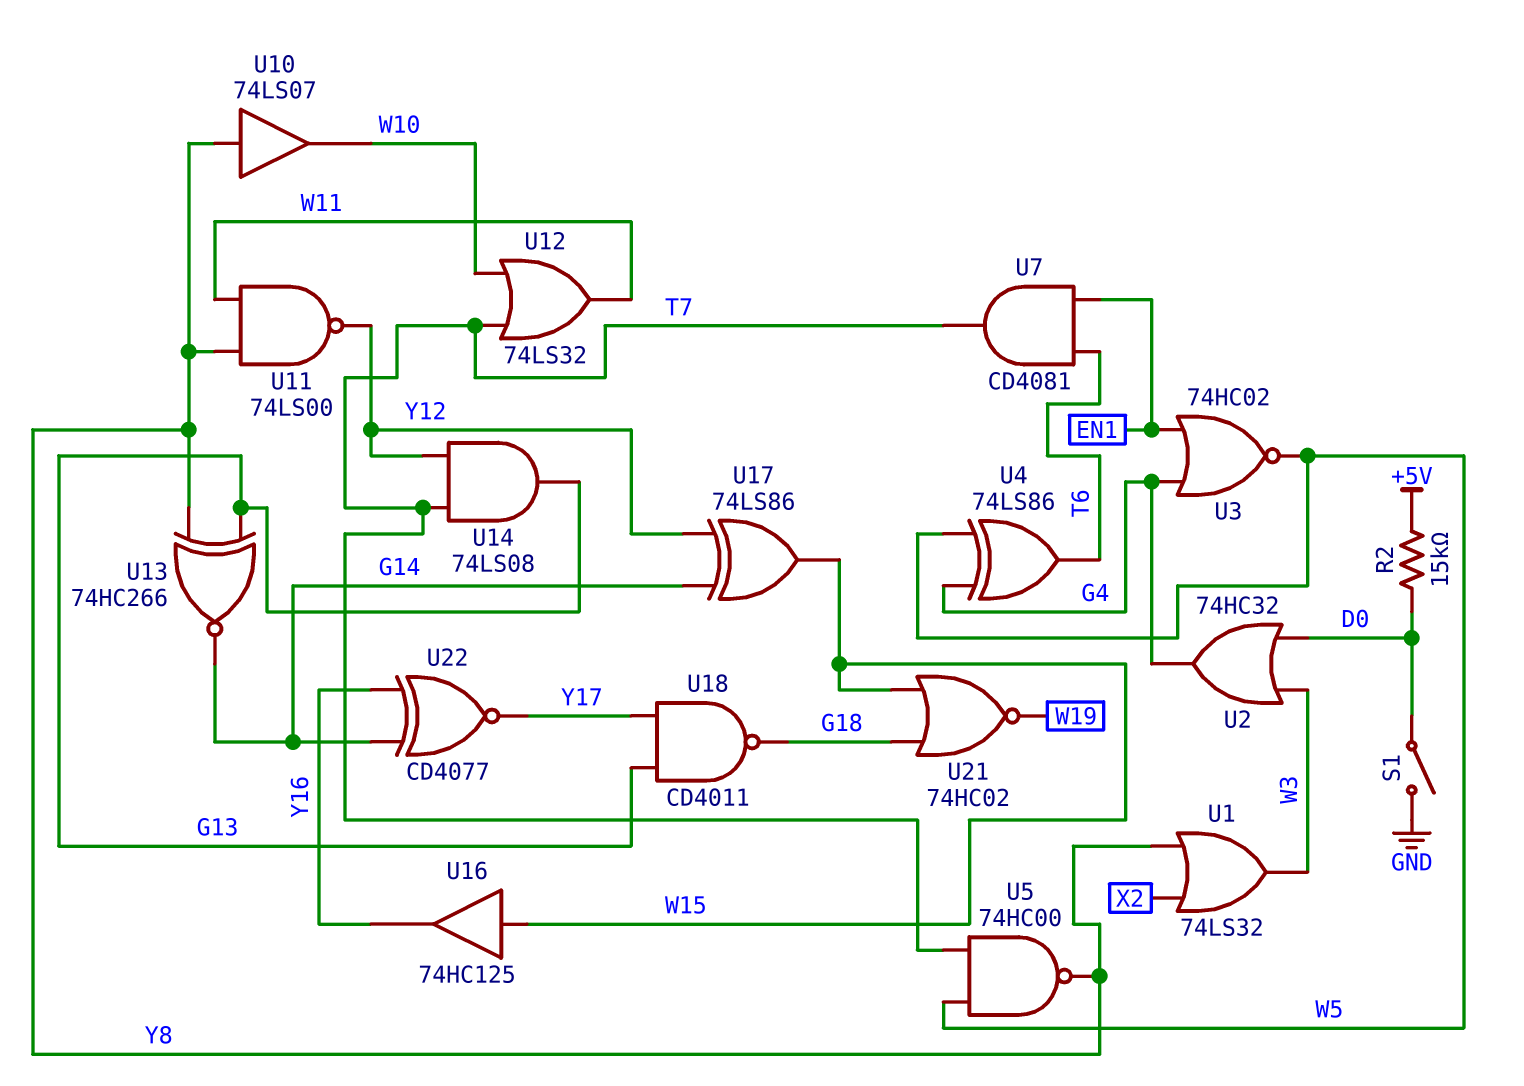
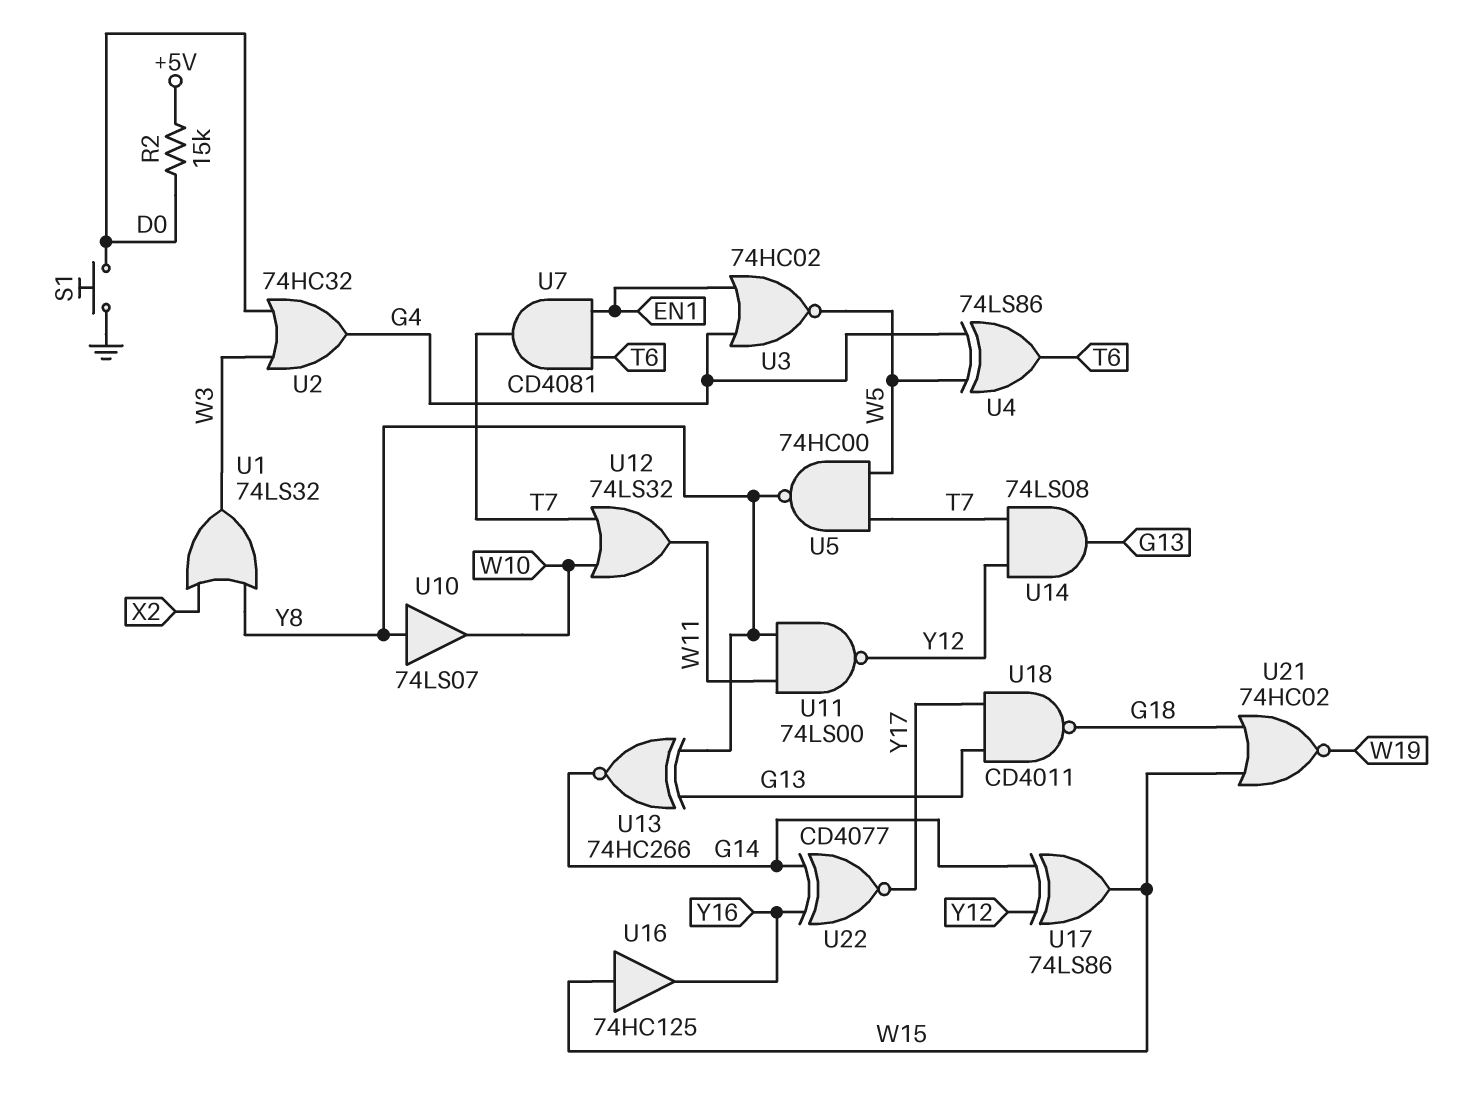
S1: switch (D0, GND) -> button (D0, GND)

